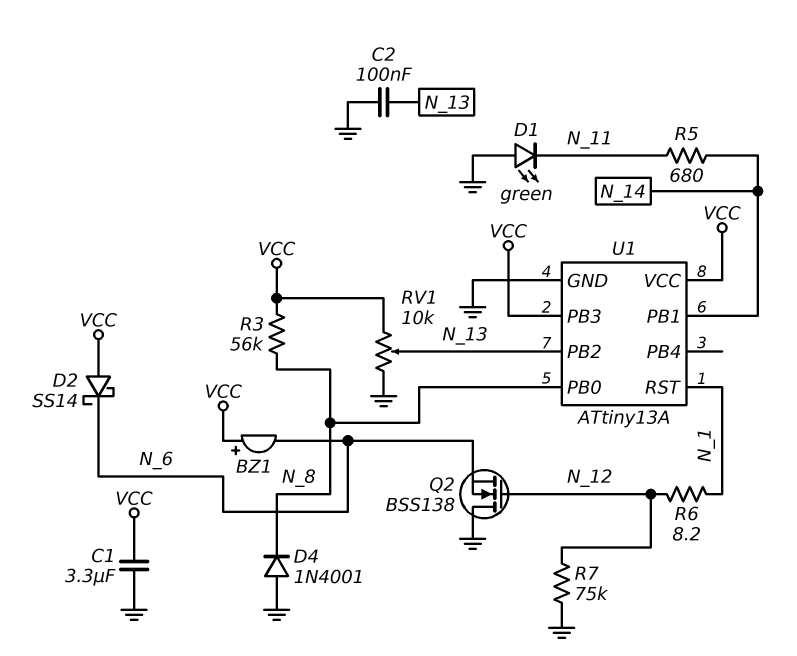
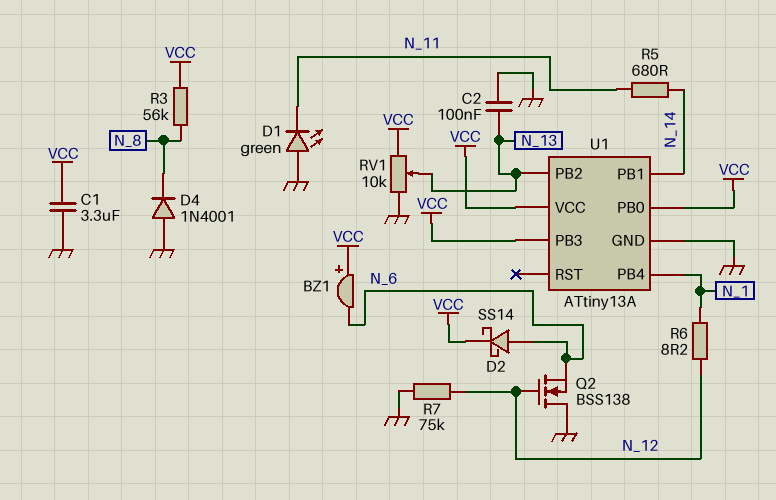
D2: schottky SS14 (A VCC, K N_6) -> schottky SS14 (A N_6, K VCC)
U1 pin PB0: N_8 -> VCC
U1 pin PB4: none -> N_1
U1 pin RST: N_1 -> none

